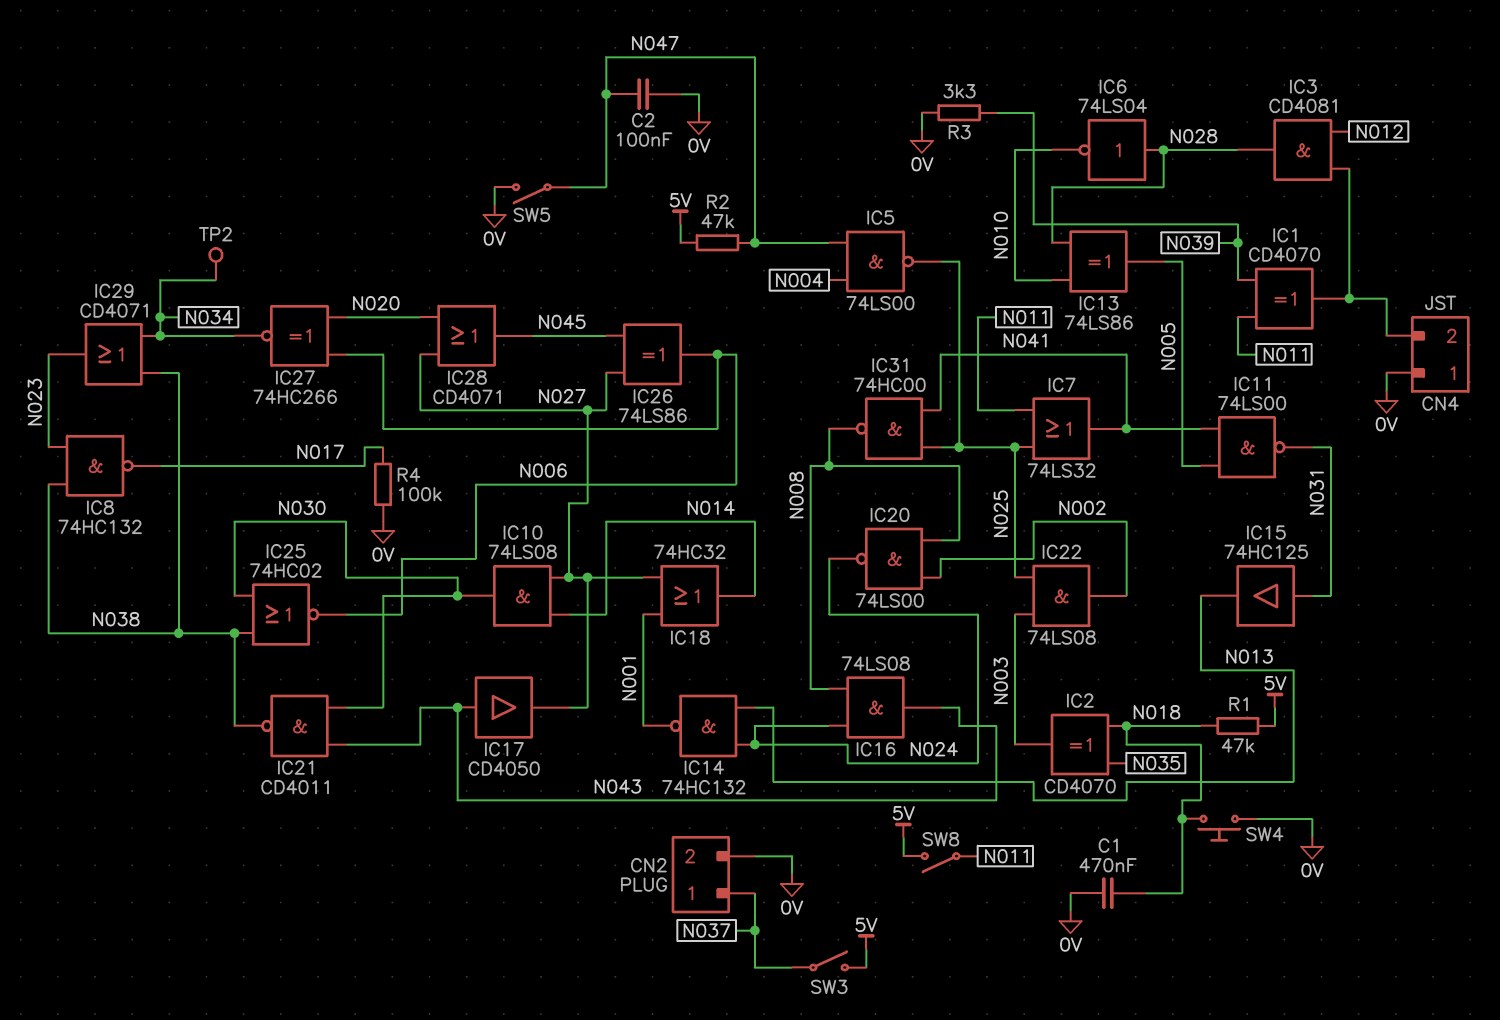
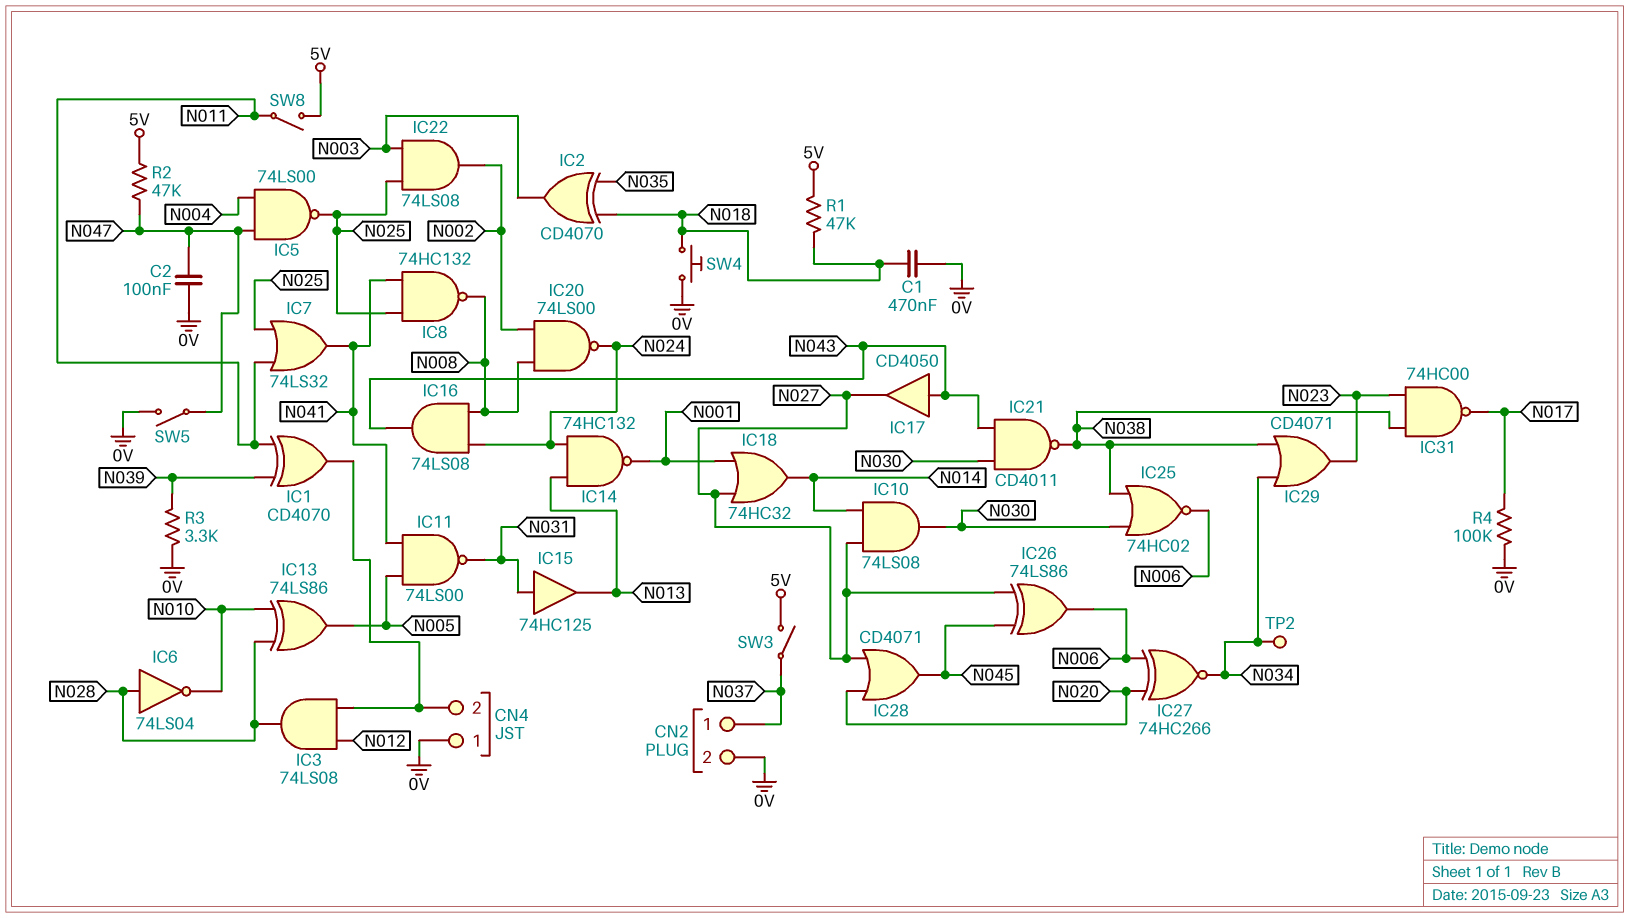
IC3: AND CD4081 (in CN4/2, in N012, out N028) -> AND 74LS08 (in CN4/2, in N012, out N028)
IC8: NAND 74HC132 (in N023, in N038, out N017) -> NAND 74HC132 (in N025, in N041, out N008)
IC31: NAND 74HC00 (in N025, in N041, out N008) -> NAND 74HC00 (in N023, in N038, out N017)

